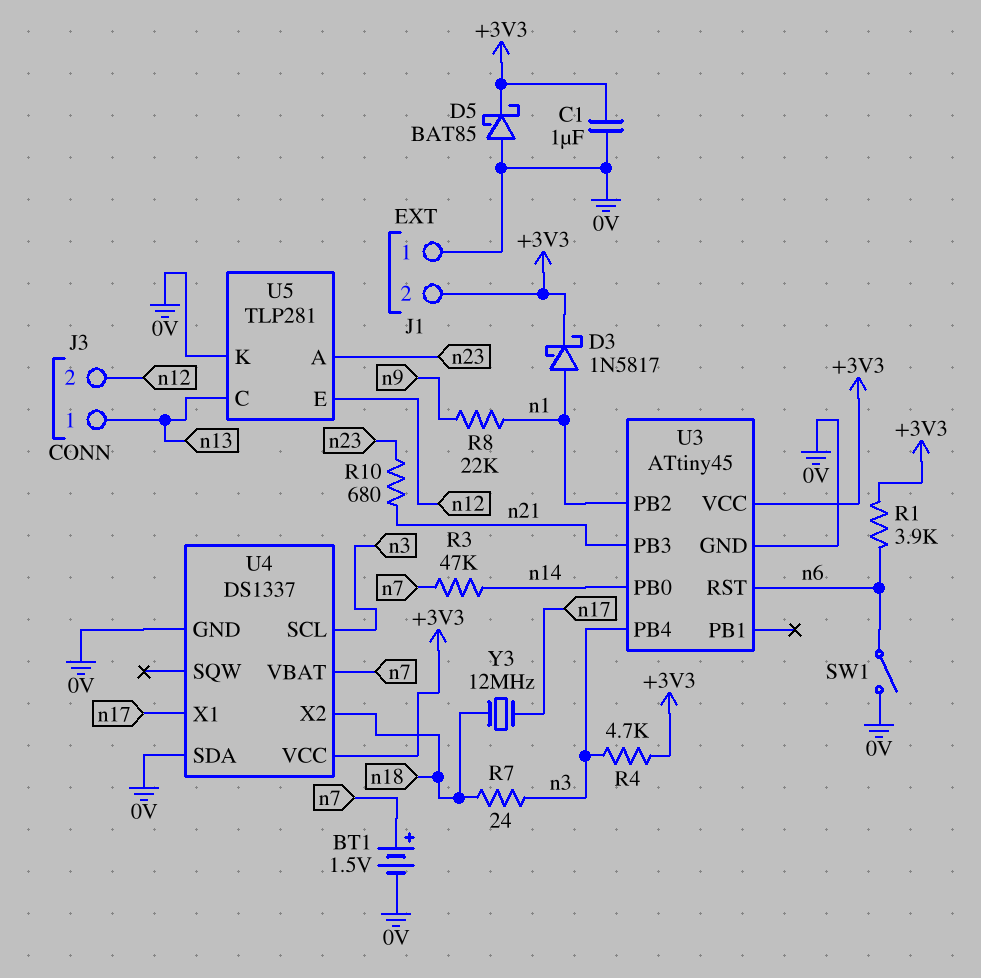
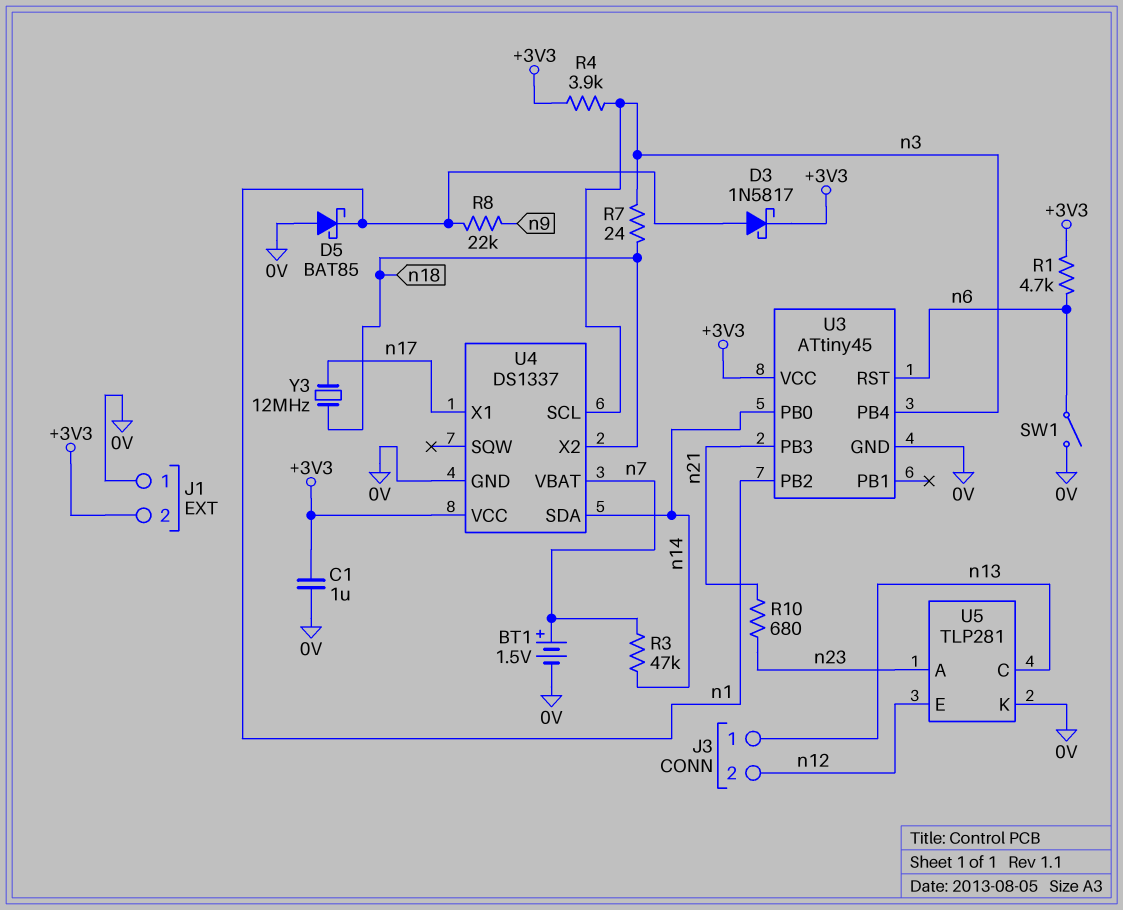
D5: schottky BAT85 (A 0V, K +3V3) -> schottky BAT85 (A 0V, K n1)
R1: 3.9k (+3V3, n6) -> 4.7k (+3V3, n6)
R4: 4.7k (+3V3, n3) -> 3.9k (+3V3, n3)
U4 pin SDA: 0V -> n14

